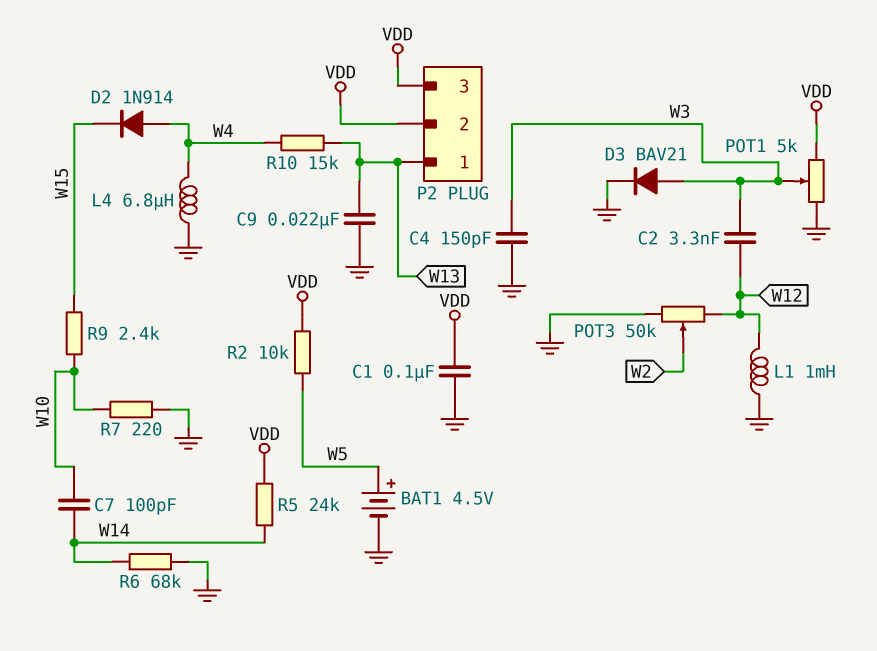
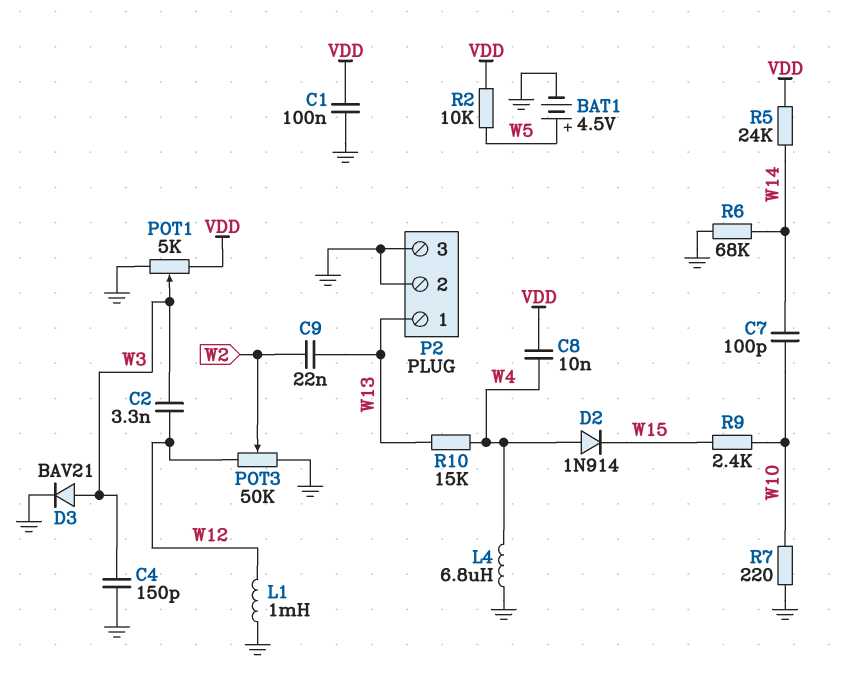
C8: none -> 10nF (VDD, W4)
C9: 22nF (GND, W13) -> 22nF (W2, W13)
P2 pin 2: VDD -> GND
P2 pin 3: VDD -> GND

